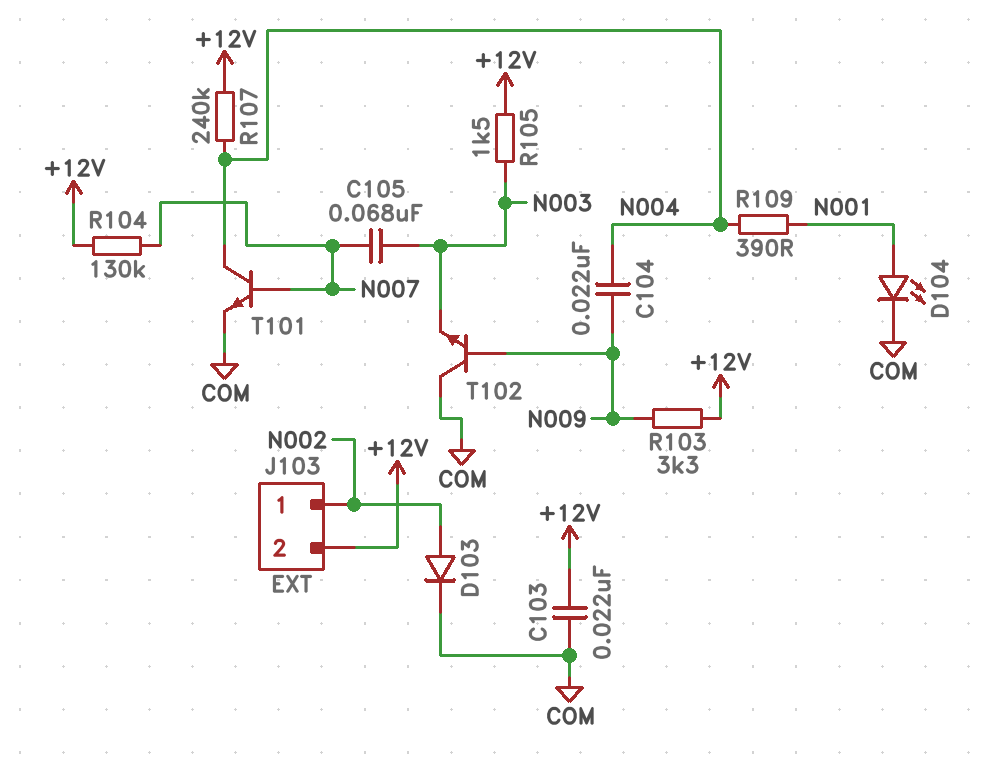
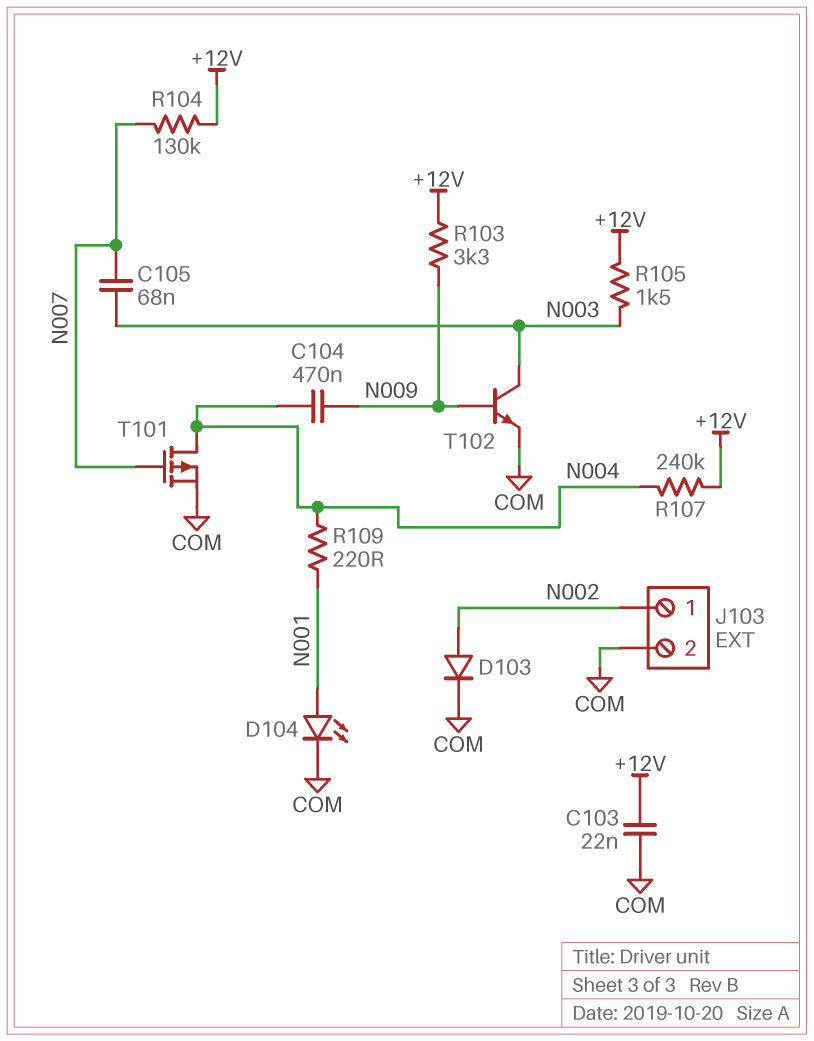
C104: 22nF (N004, N009) -> 470nF (N004, N009)
J103 pin 2: +12V -> COM
R109: 390 (N001, N004) -> 220 (N001, N004)
T101: NPN (B N007, C N004, E COM) -> PMOS (G N007, D N004, S COM)
T102: NPN (B N009, C COM, E N003) -> NPN (B N009, C N003, E COM)

